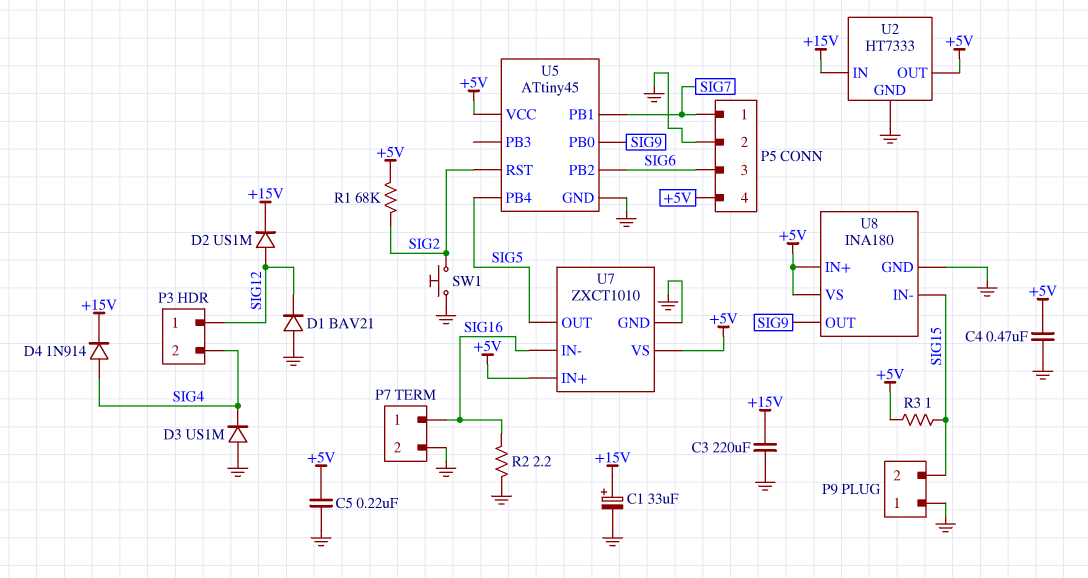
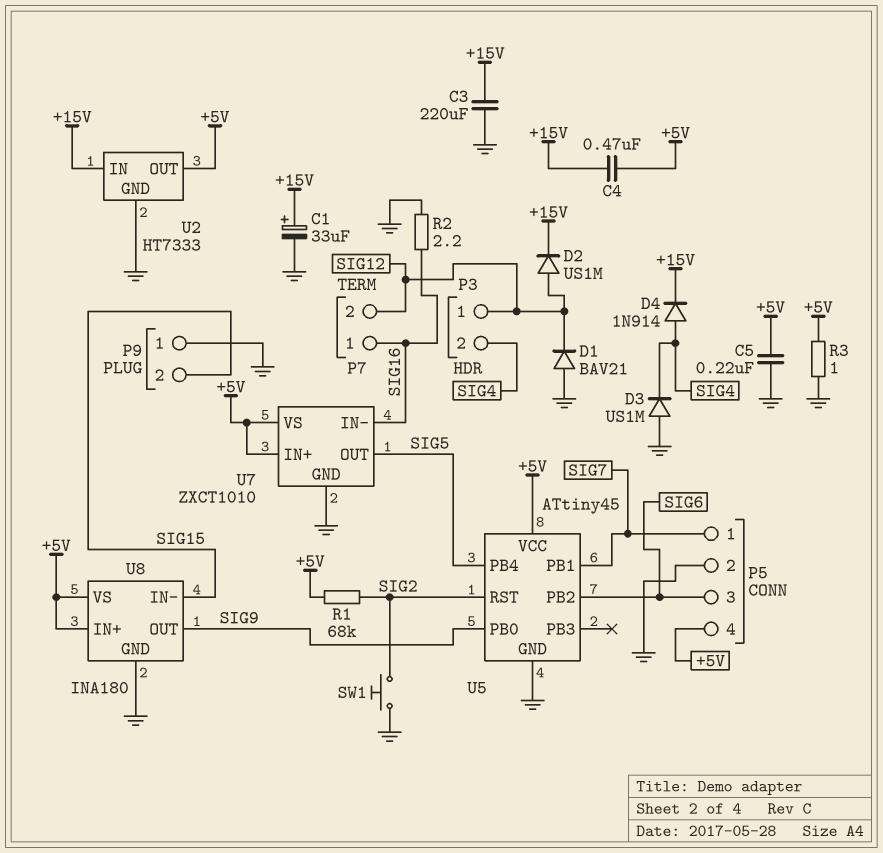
C4: 470nF (+5V, GND) -> 470nF (+5V, +15V)
P7 pin 2: GND -> SIG12
R3: 1 (+5V, SIG15) -> 1 (+5V, GND)

